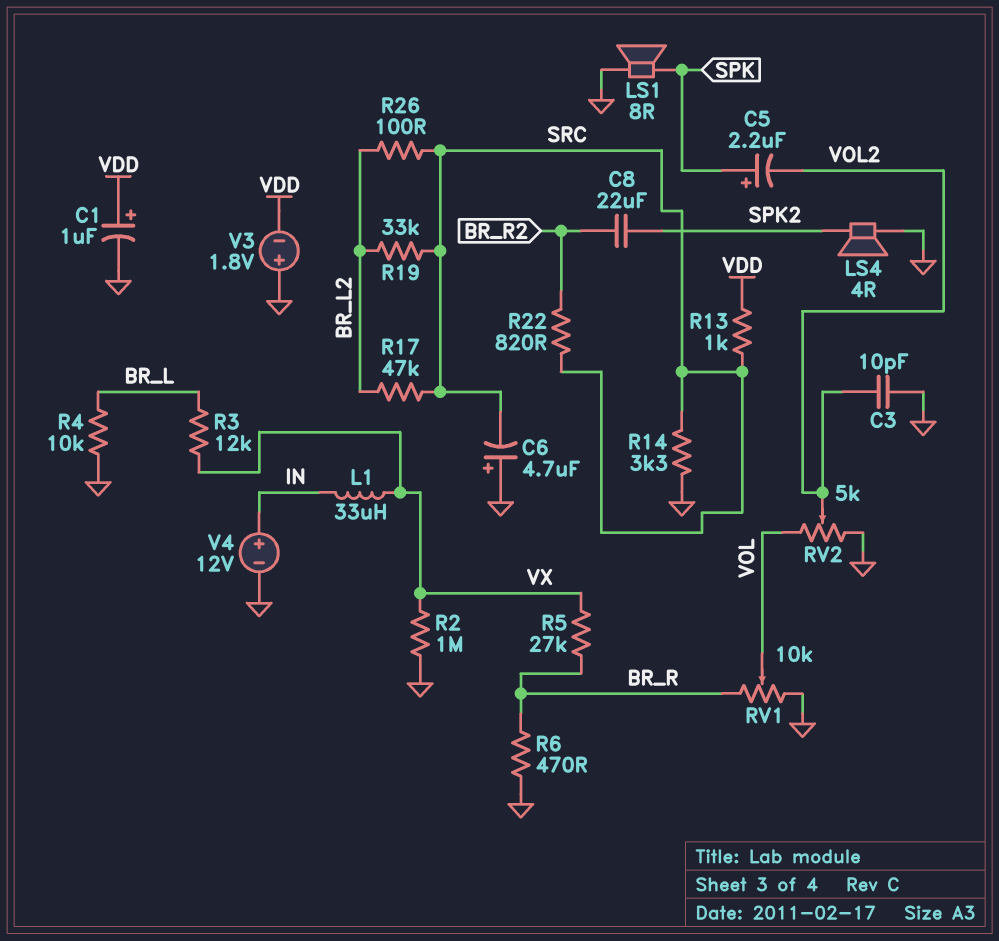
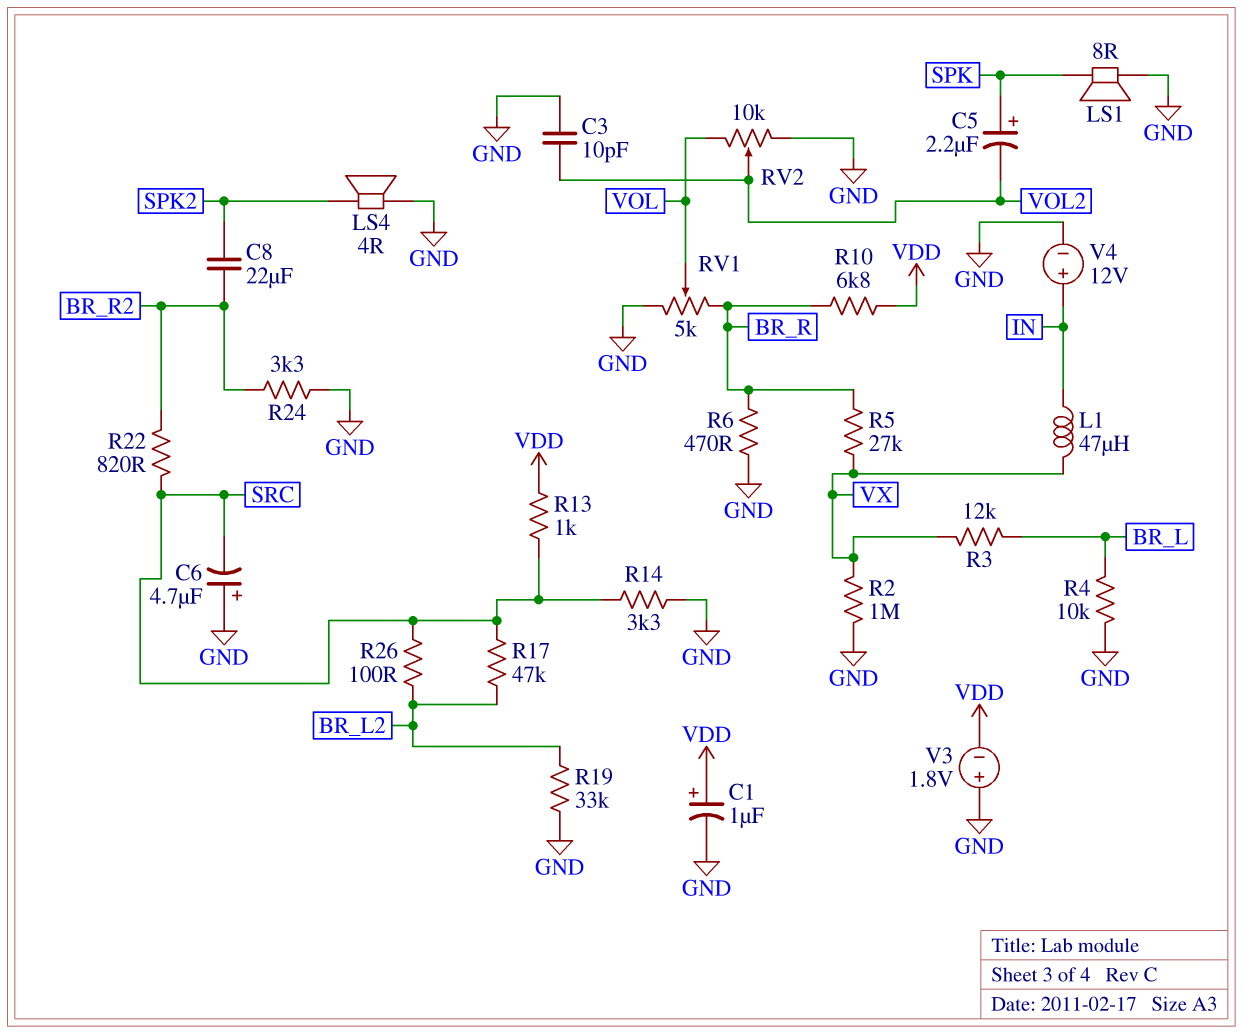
L1: 33uH (IN, VX) -> 47uH (IN, VX)
R10: none -> 6.8k (BR_R, VDD)
R19: 33k (BR_L2, SRC) -> 33k (BR_L2, GND)
R24: none -> 3.3k (BR_R2, GND)
RV1: 10k (BR_R, GND, wiper VOL) -> 5k (BR_R, GND, wiper VOL)
RV2: 5k (GND, VOL, wiper VOL2) -> 10k (GND, VOL, wiper VOL2)

